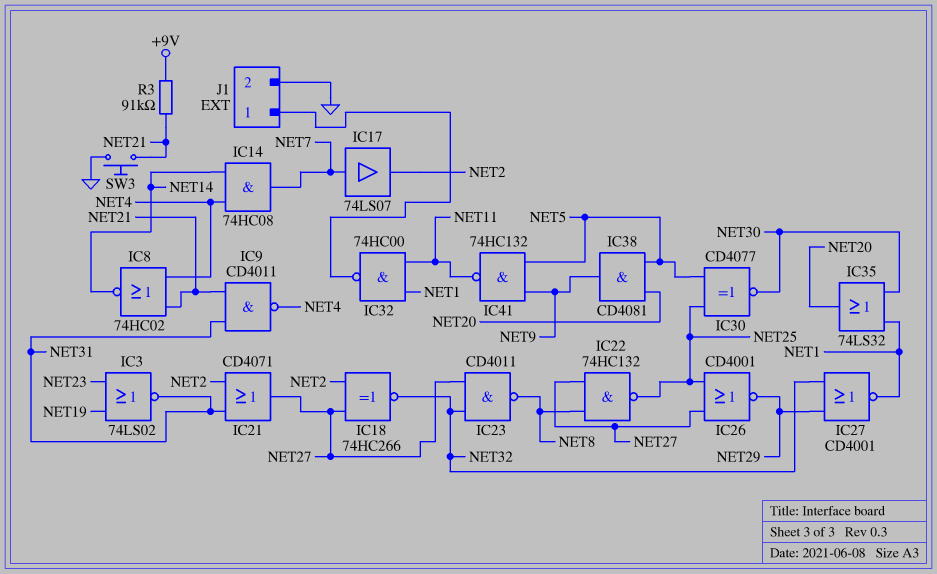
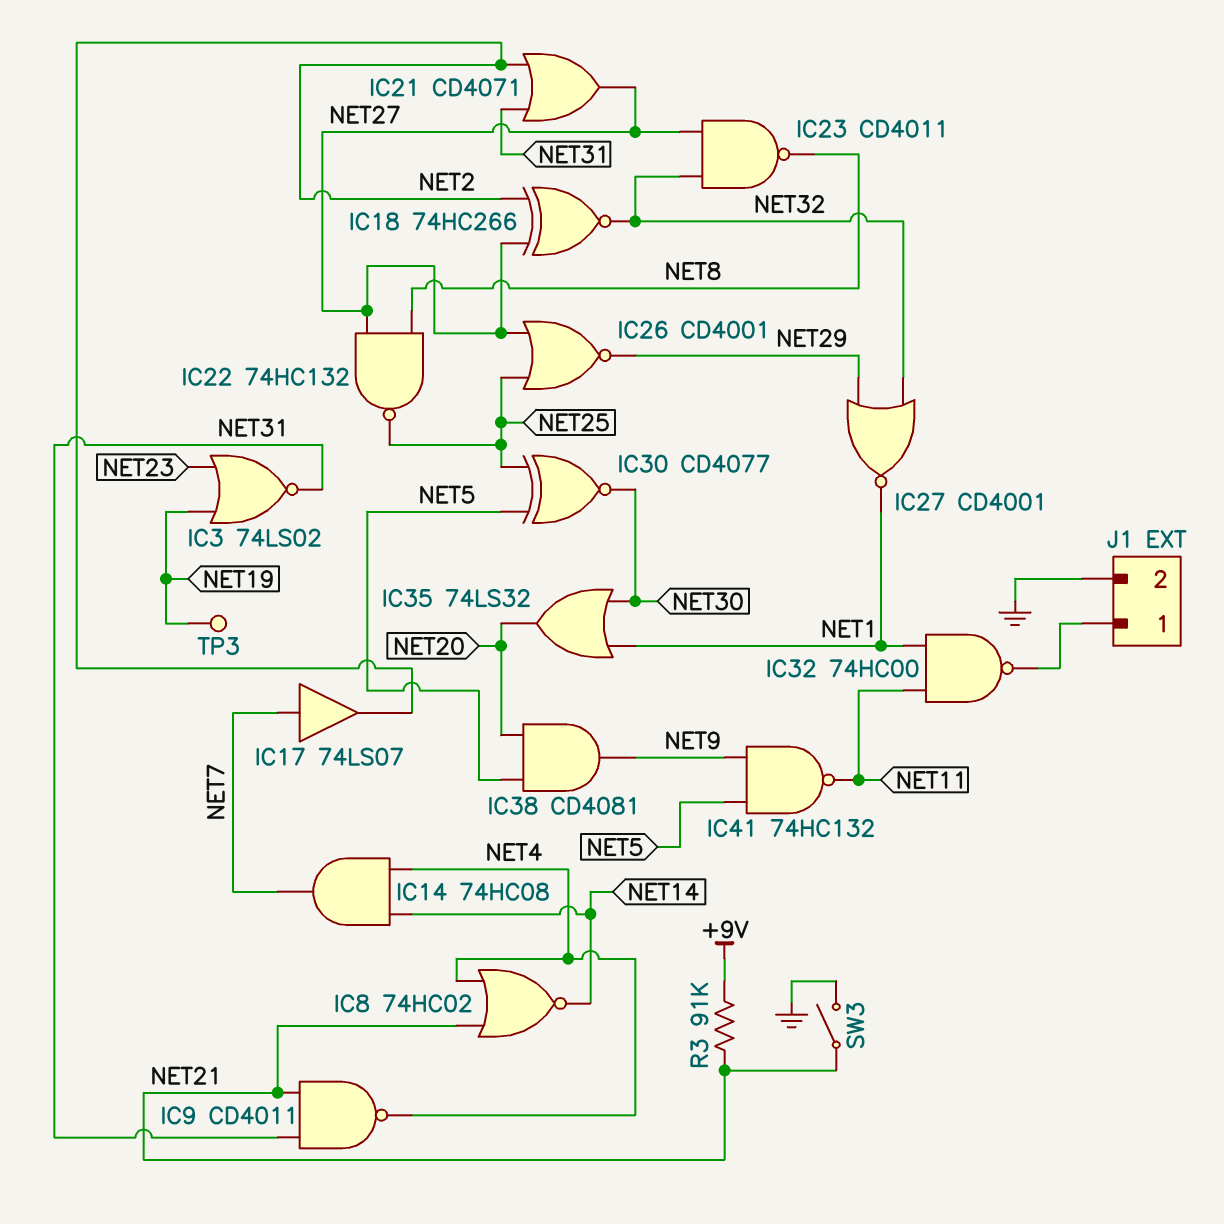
SW3: button (GND, NET21) -> switch (GND, NET21)
TP3: none -> test point (NET19)

